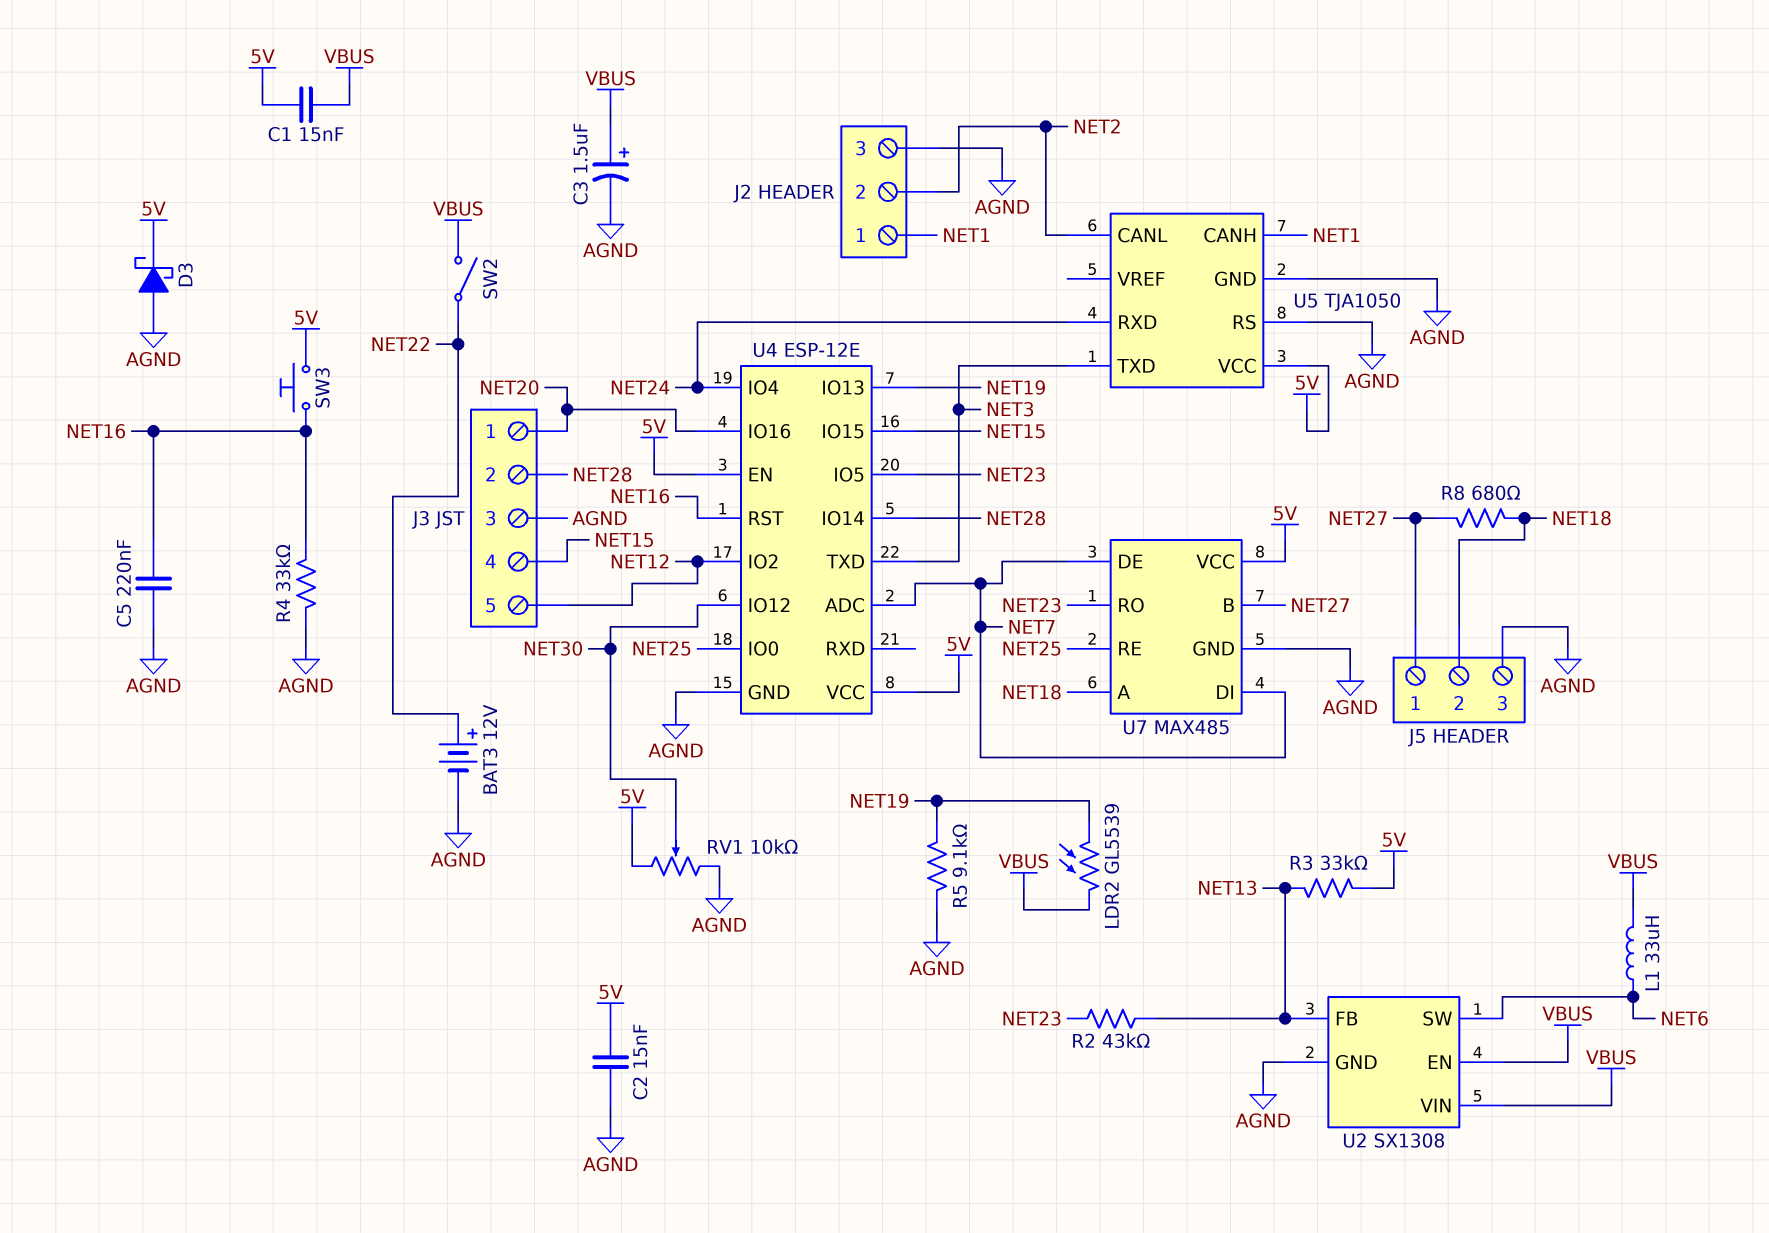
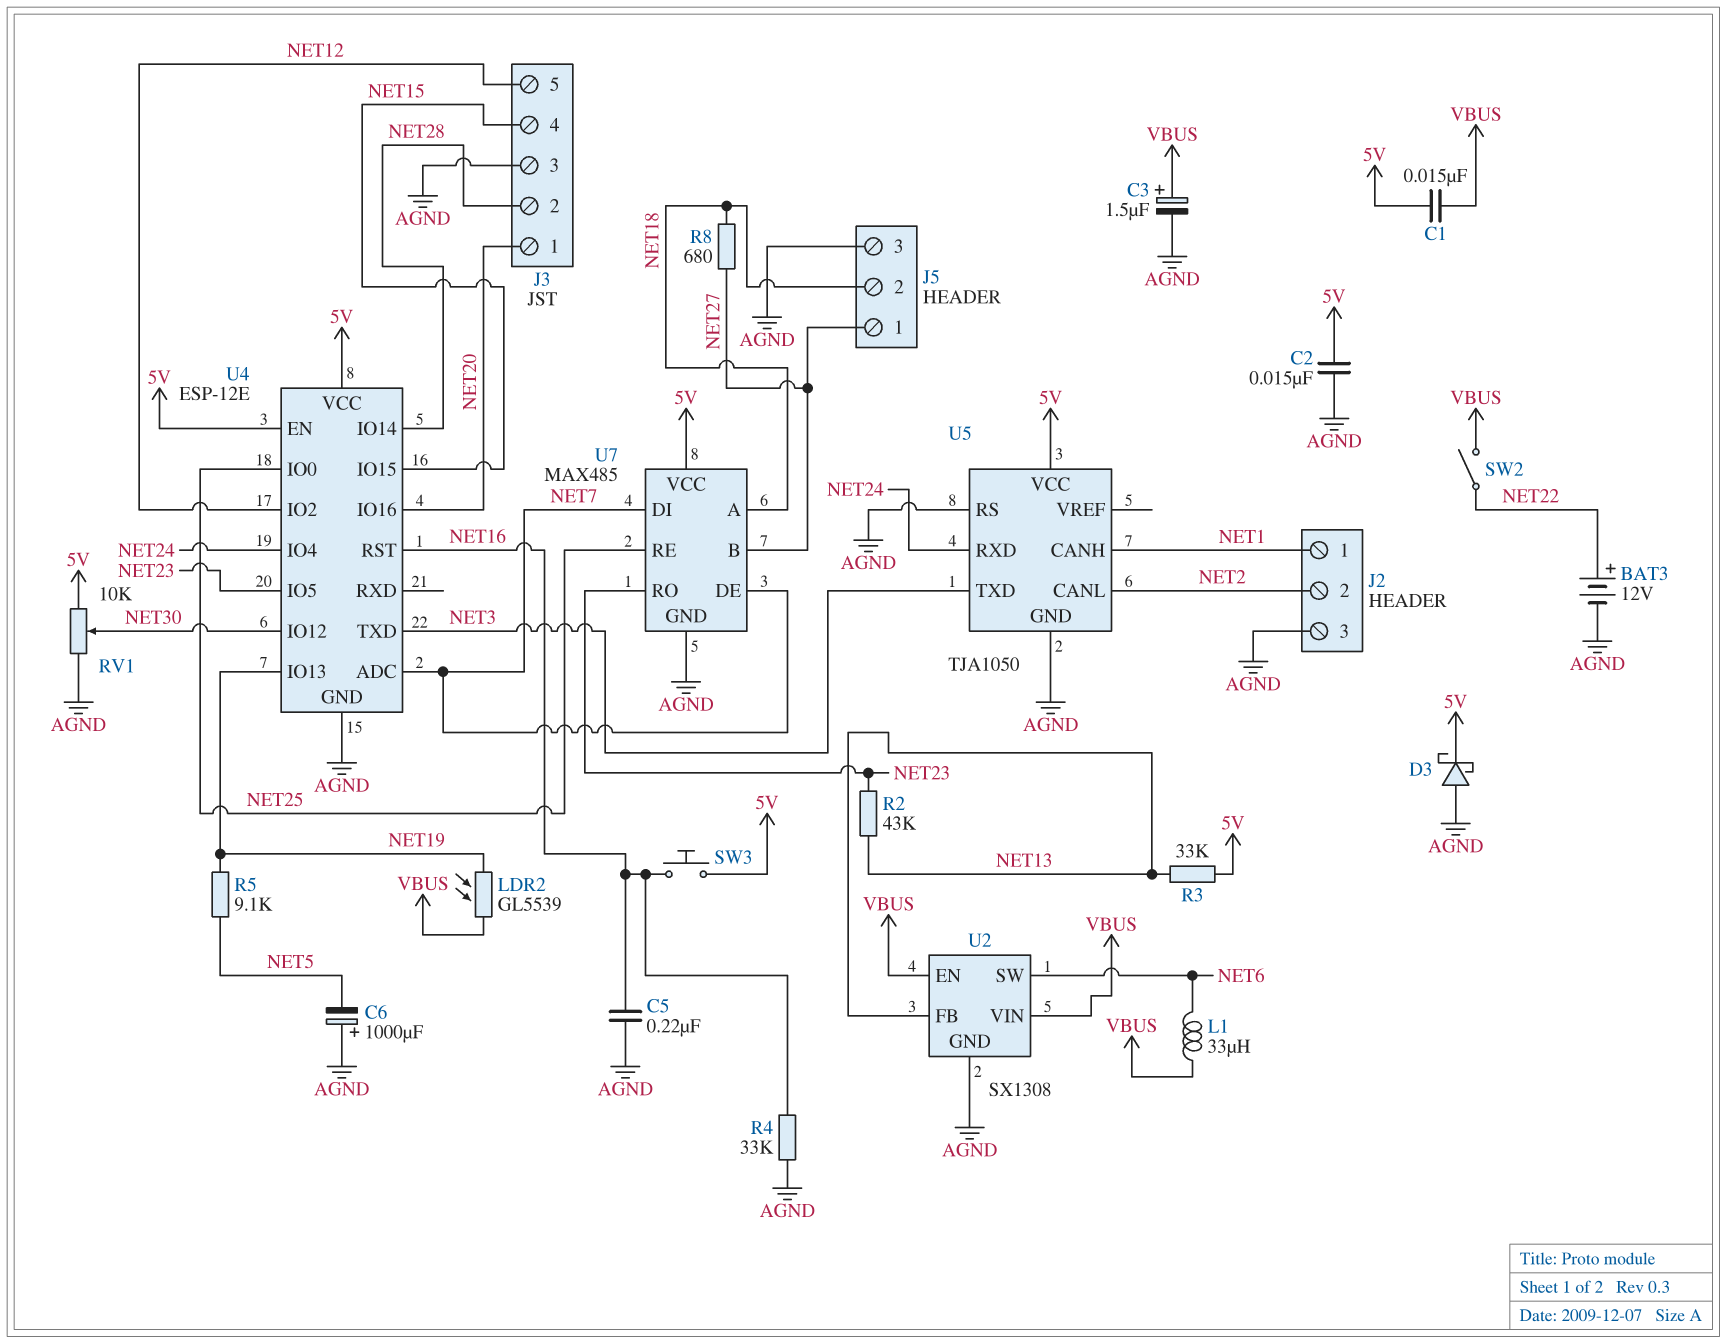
C6: none -> 1000uF (plus AGND, minus NET5)
R5: 9.1k (AGND, NET19) -> 9.1k (NET5, NET19)

